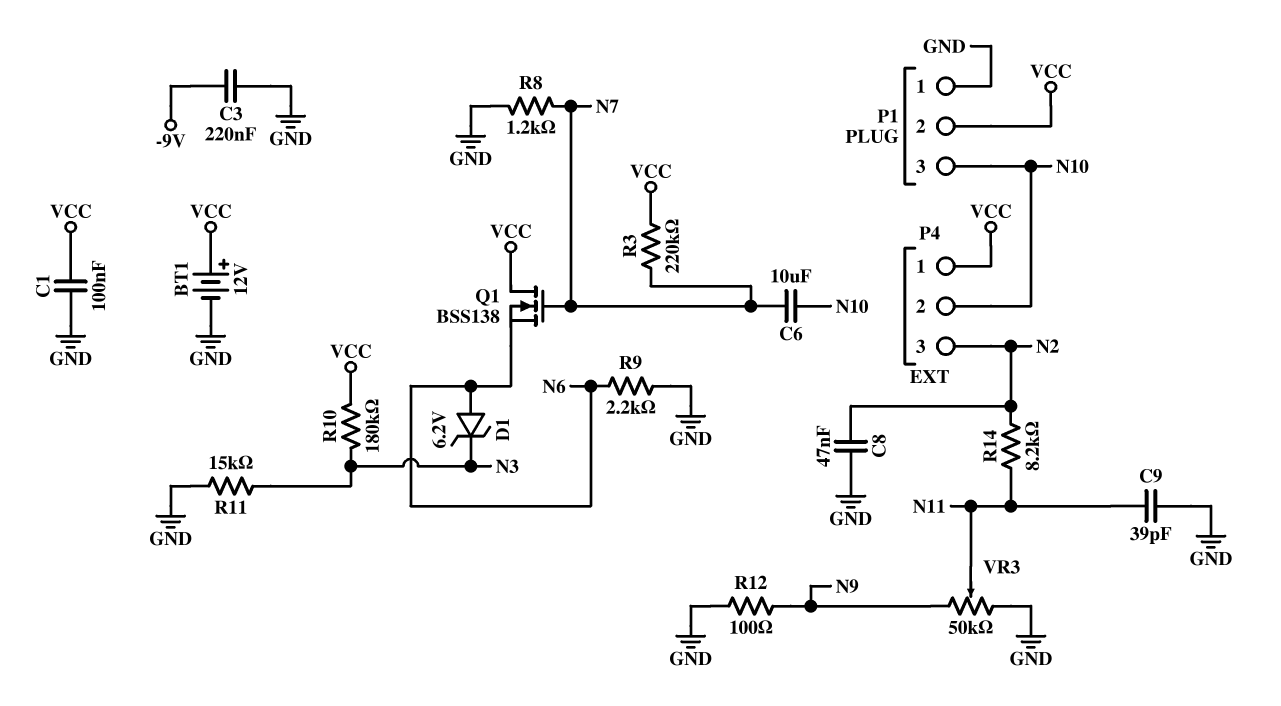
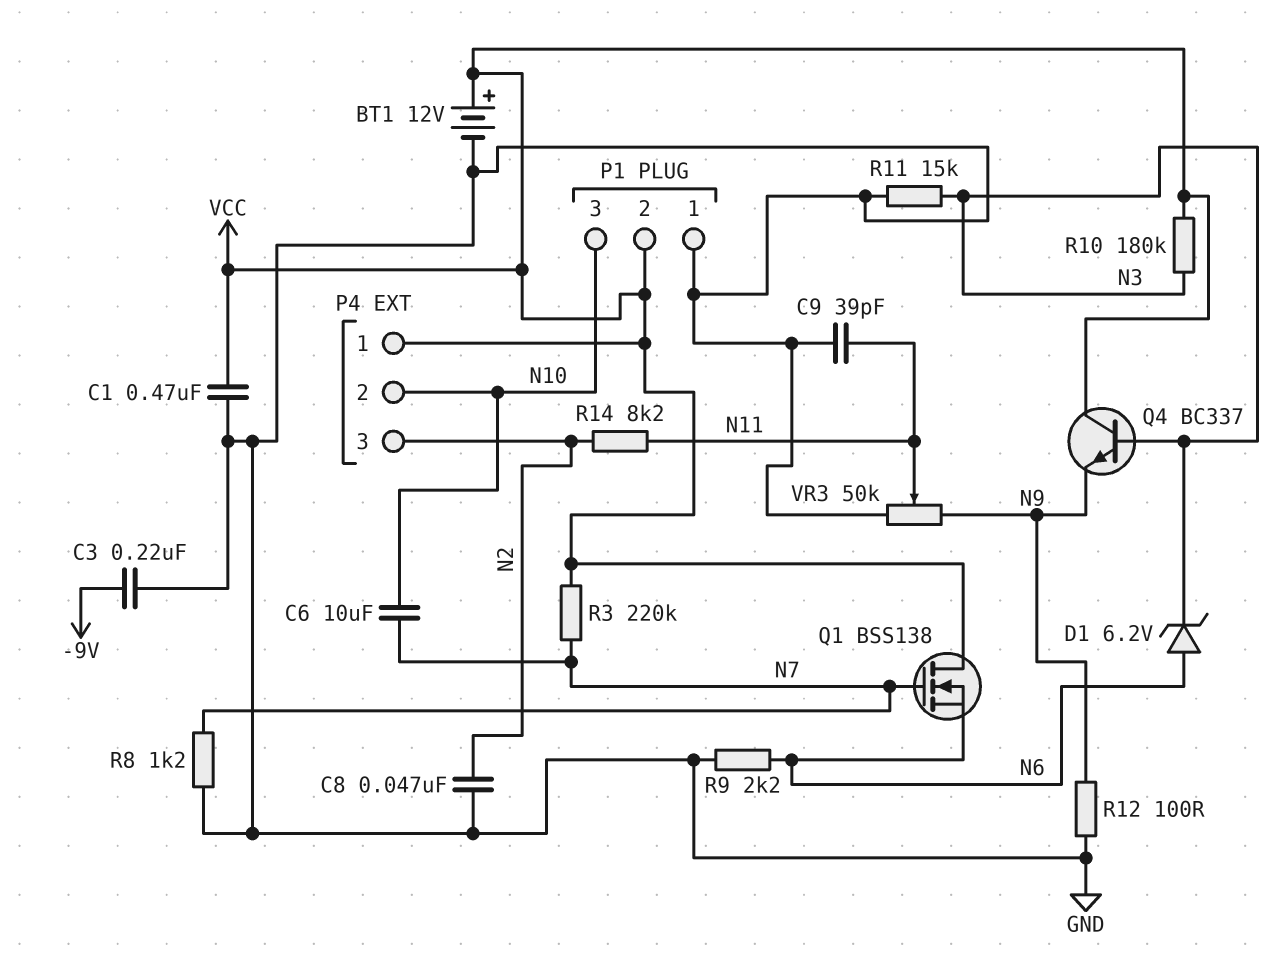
C1: 100nF (GND, VCC) -> 470nF (GND, VCC)
Q4: none -> NPN BC337 (B N3, C VCC, E N9)

